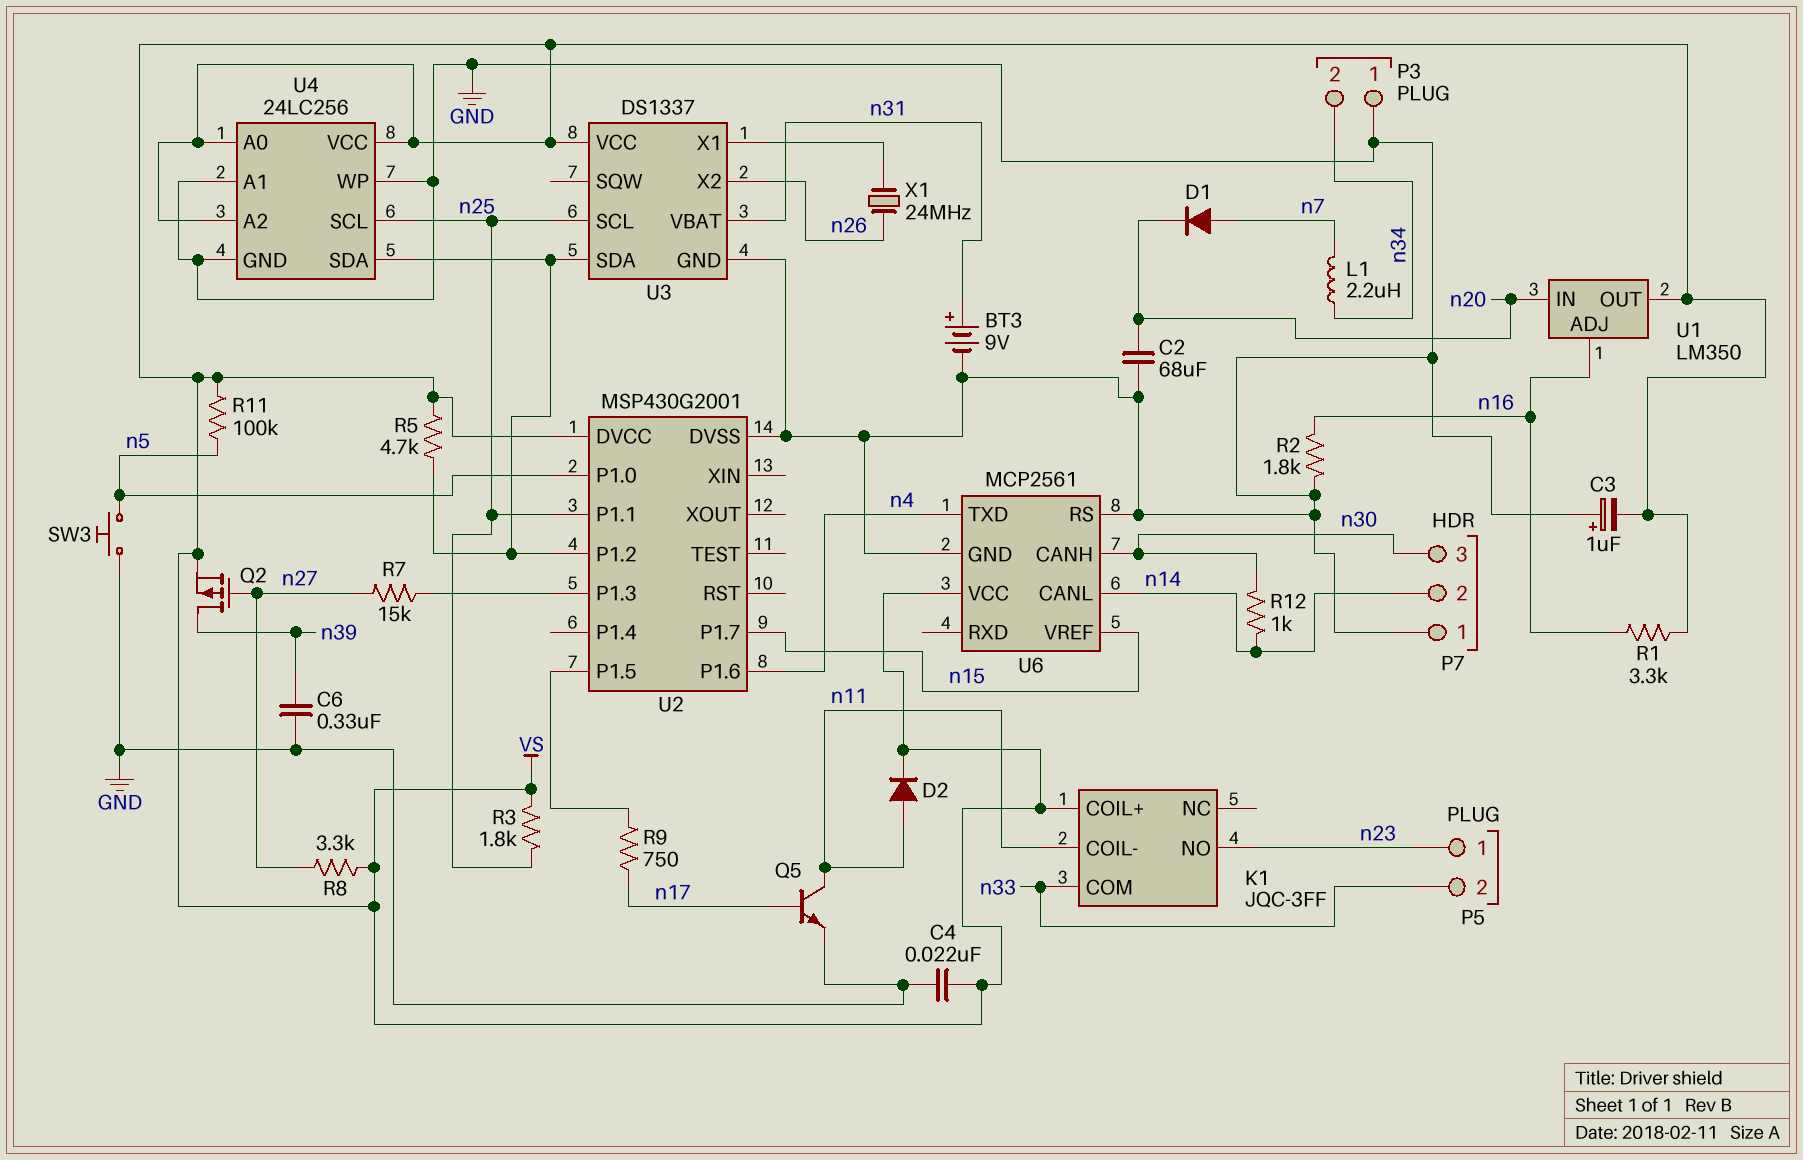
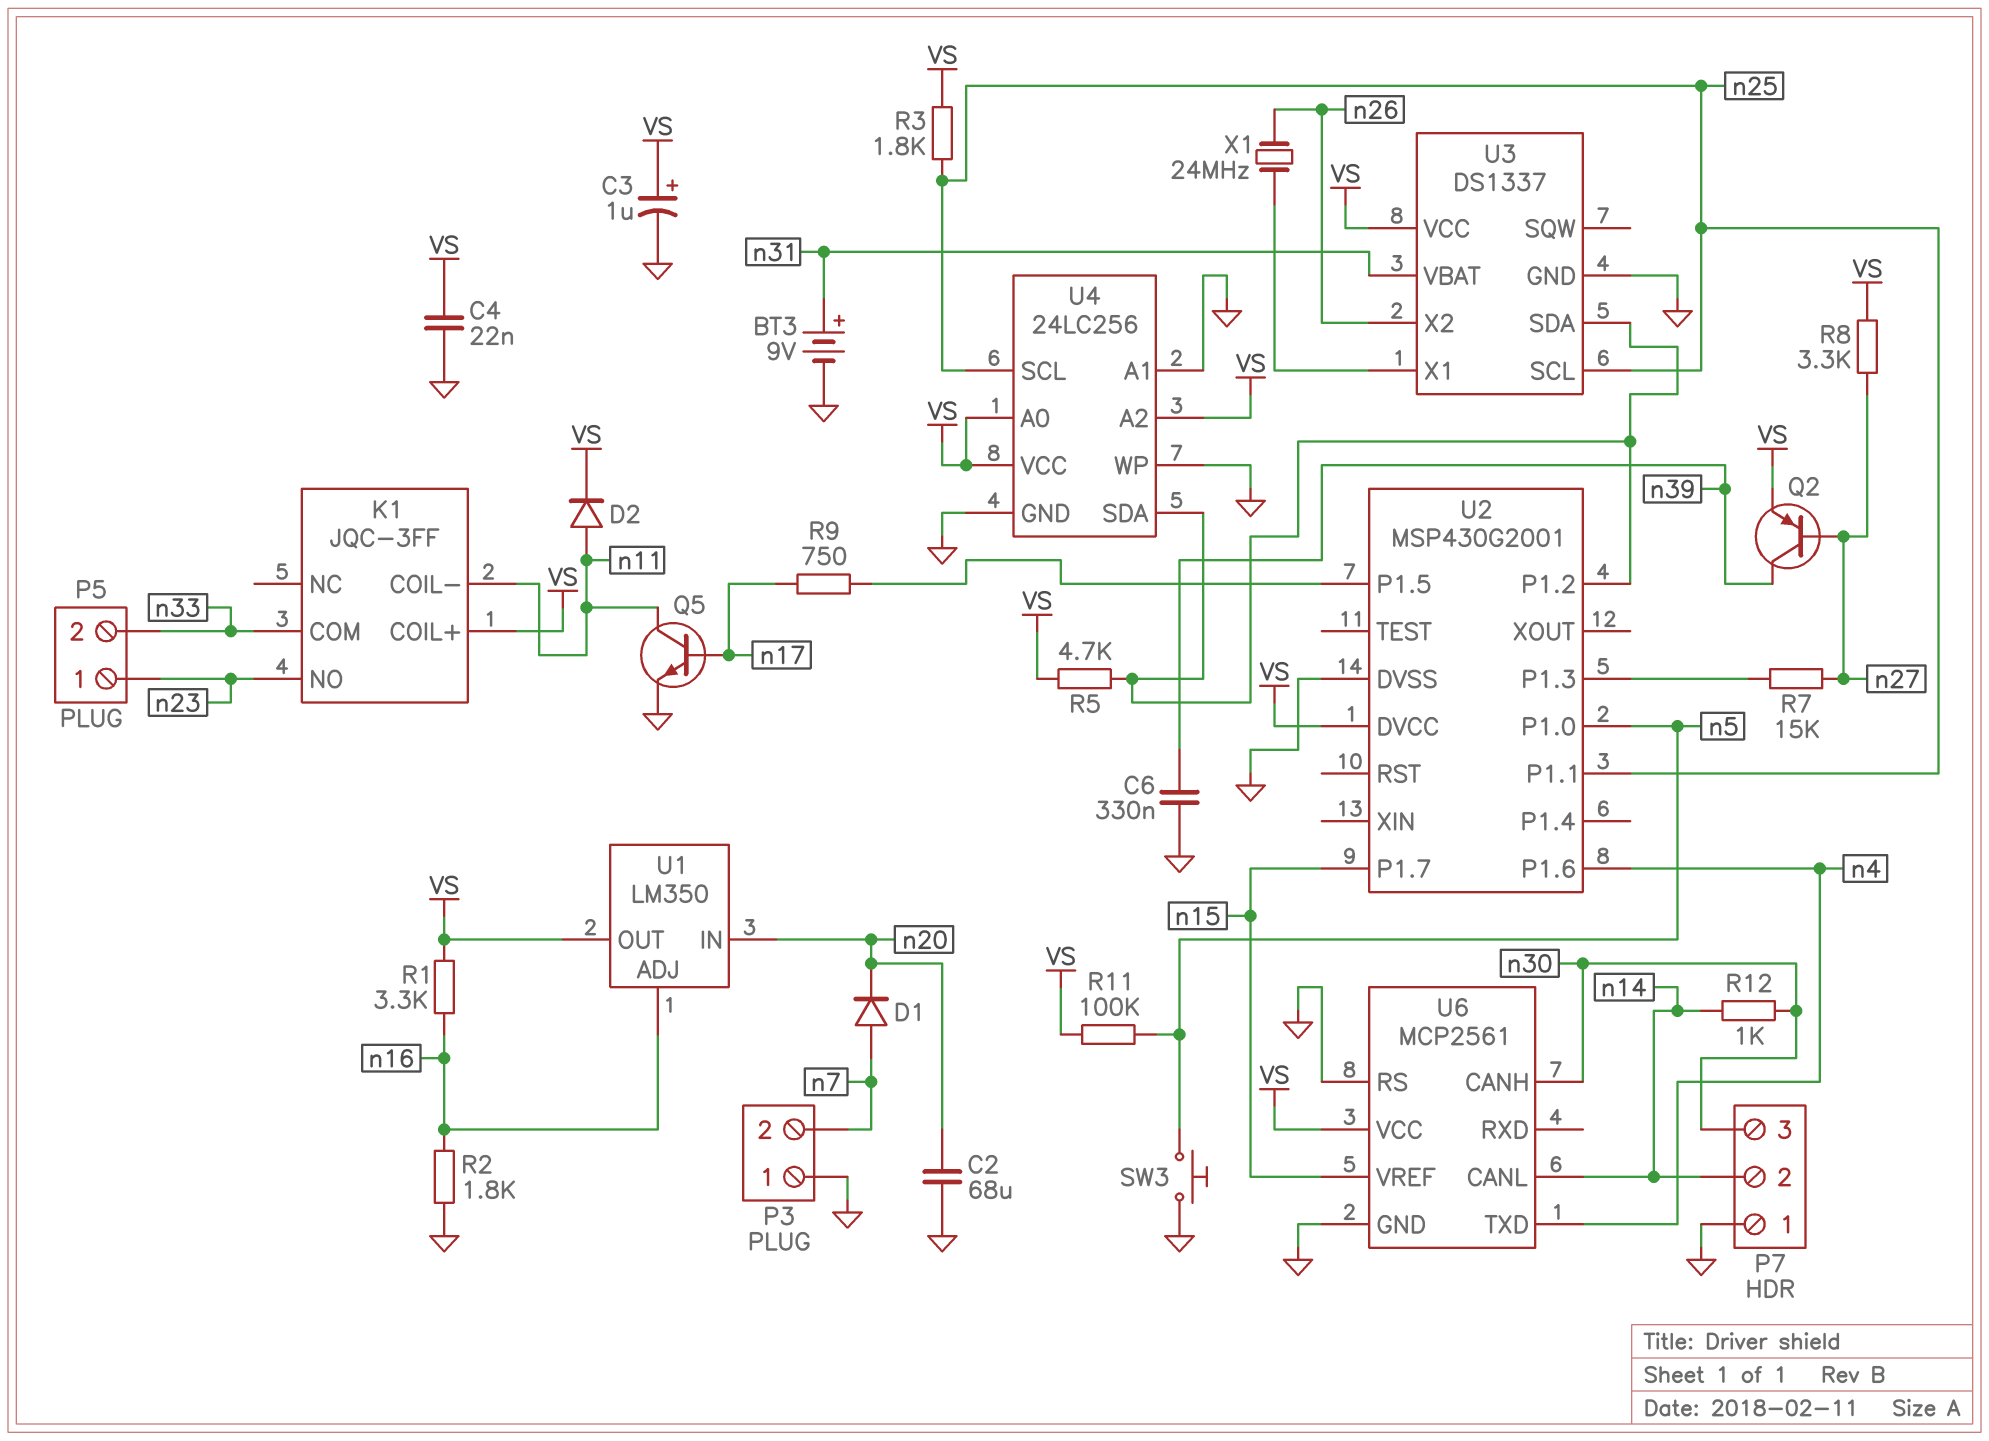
C3: 1uF (plus GND, minus VS) -> 1uF (plus VS, minus GND)
L1: 2.2uH (n7, n34) -> none
P3 pin 2: n34 -> n7
Q2: PMOS (G n27, D n39, S VS) -> PNP (B n27, C n39, E VS)

